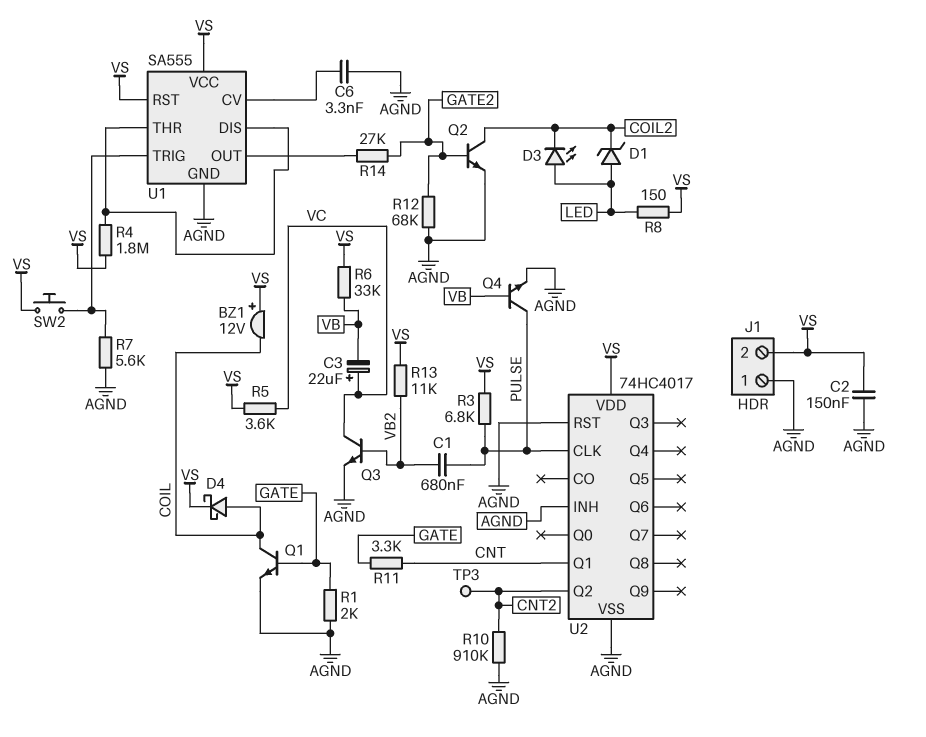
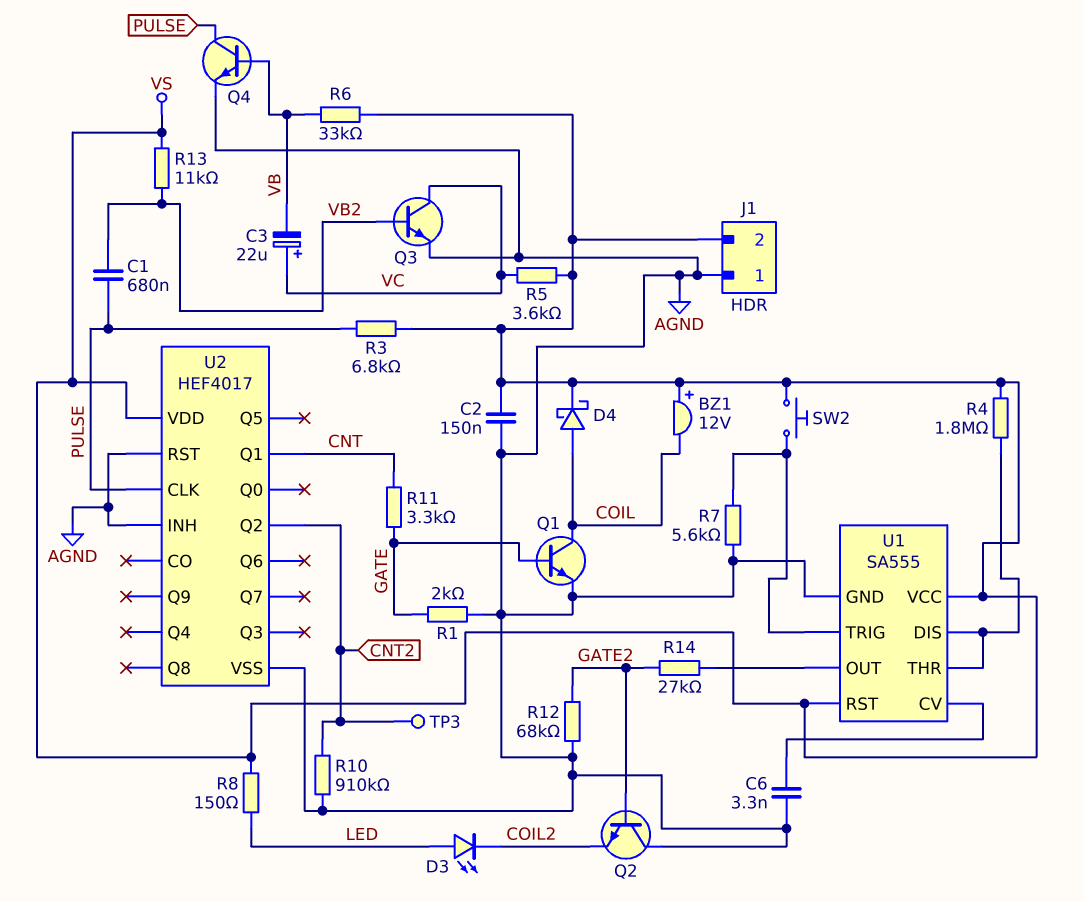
D1: zener (A LED, K COIL2) -> none
Q2: NPN (B GATE2, C COIL2, E AGND) -> NPN (B GATE2, C AGND, E COIL2)
U2: 74HC4017 -> HEF4017

